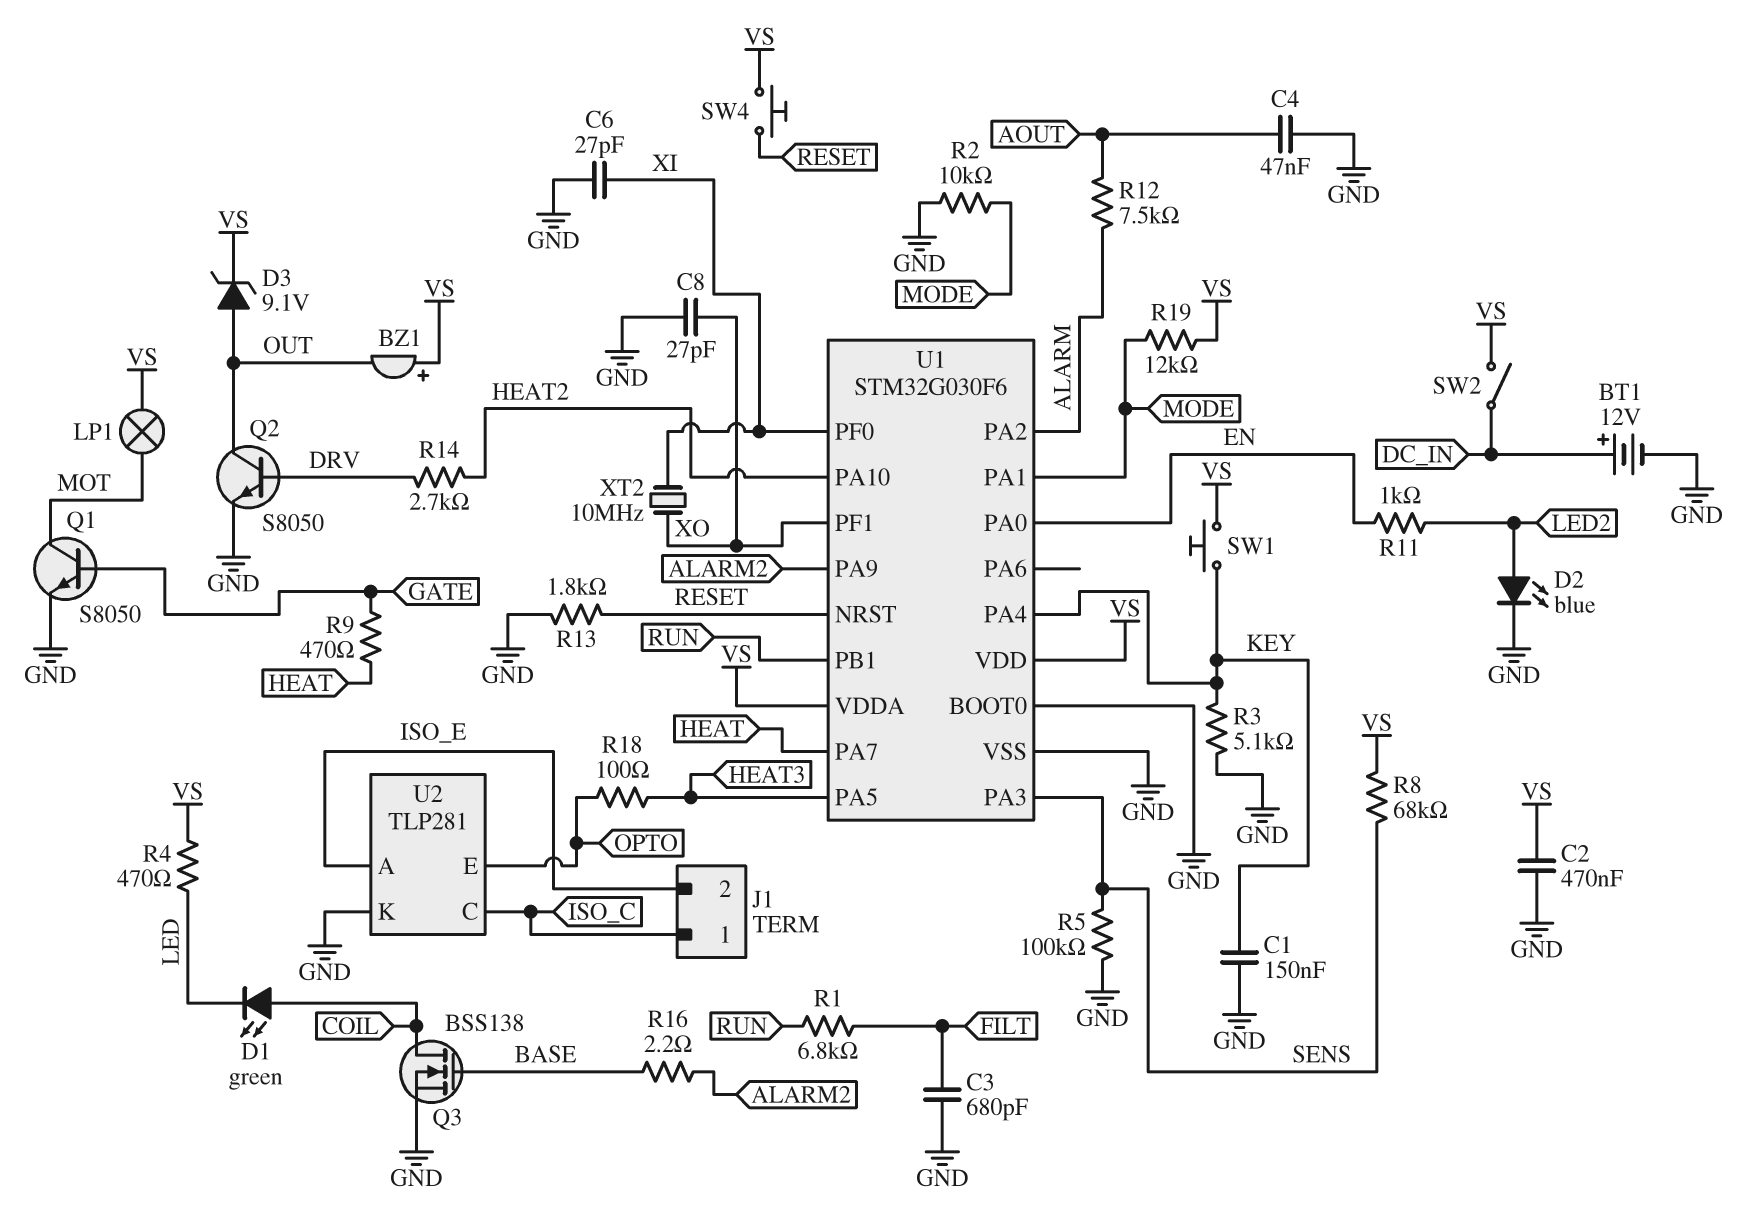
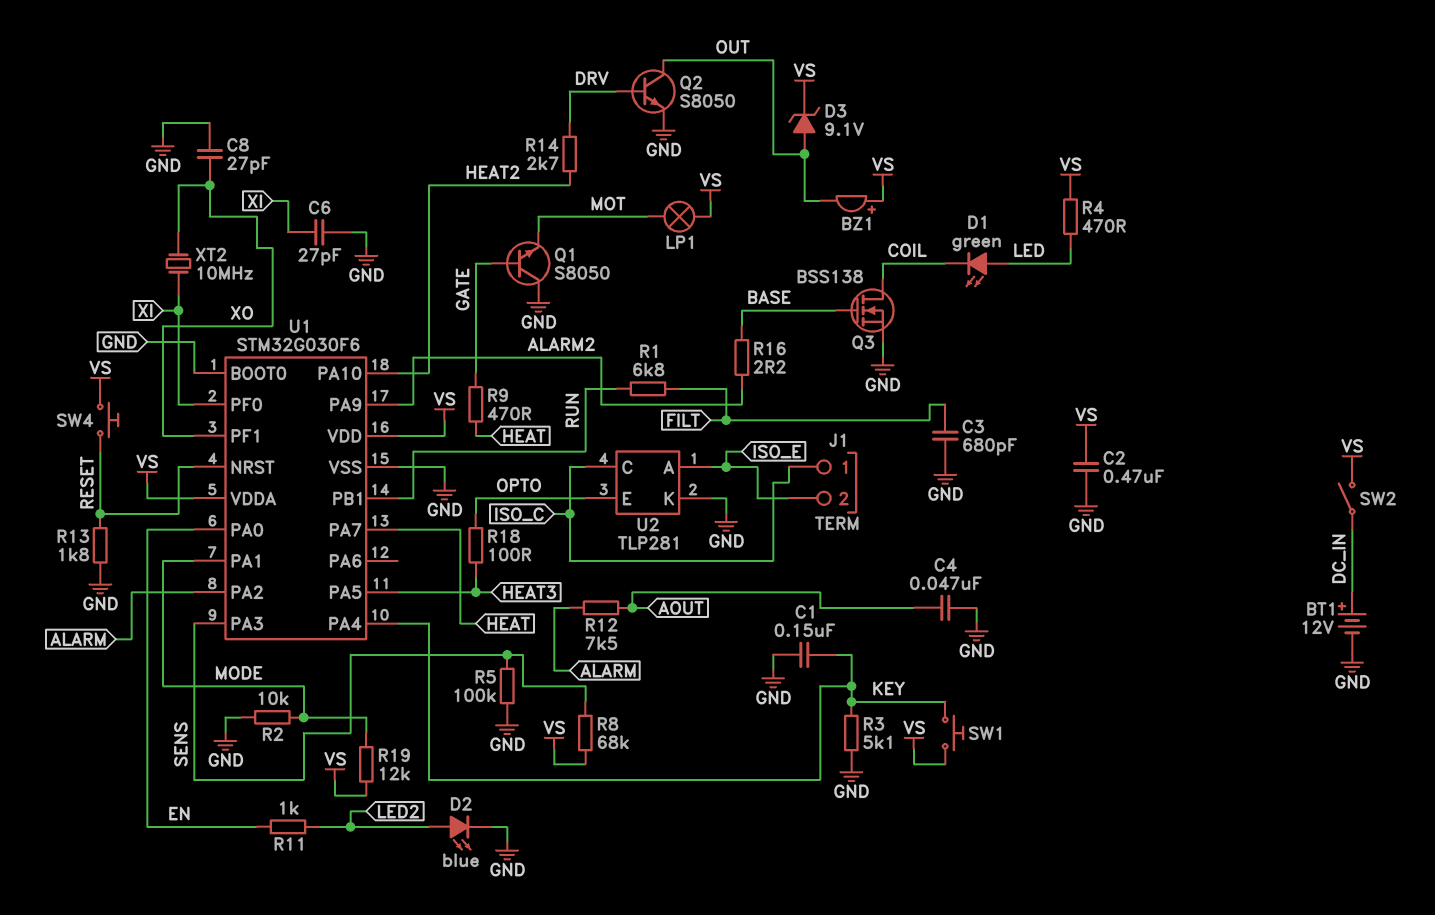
D1: LED green (A COIL, K LED) -> LED green (A LED, K COIL)
Q1: NPN S8050 (B GATE, C MOT, E GND) -> NPN S8050 (B GATE, C GND, E MOT)

